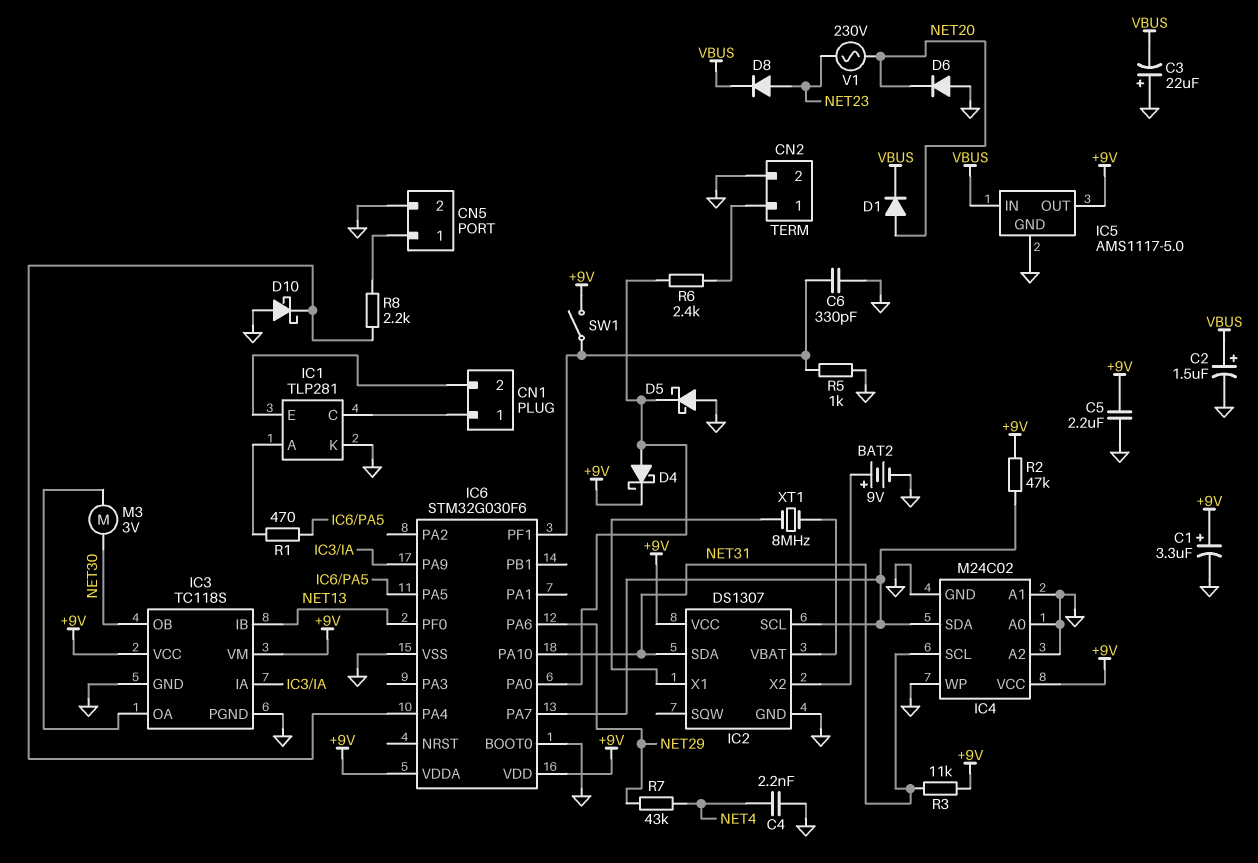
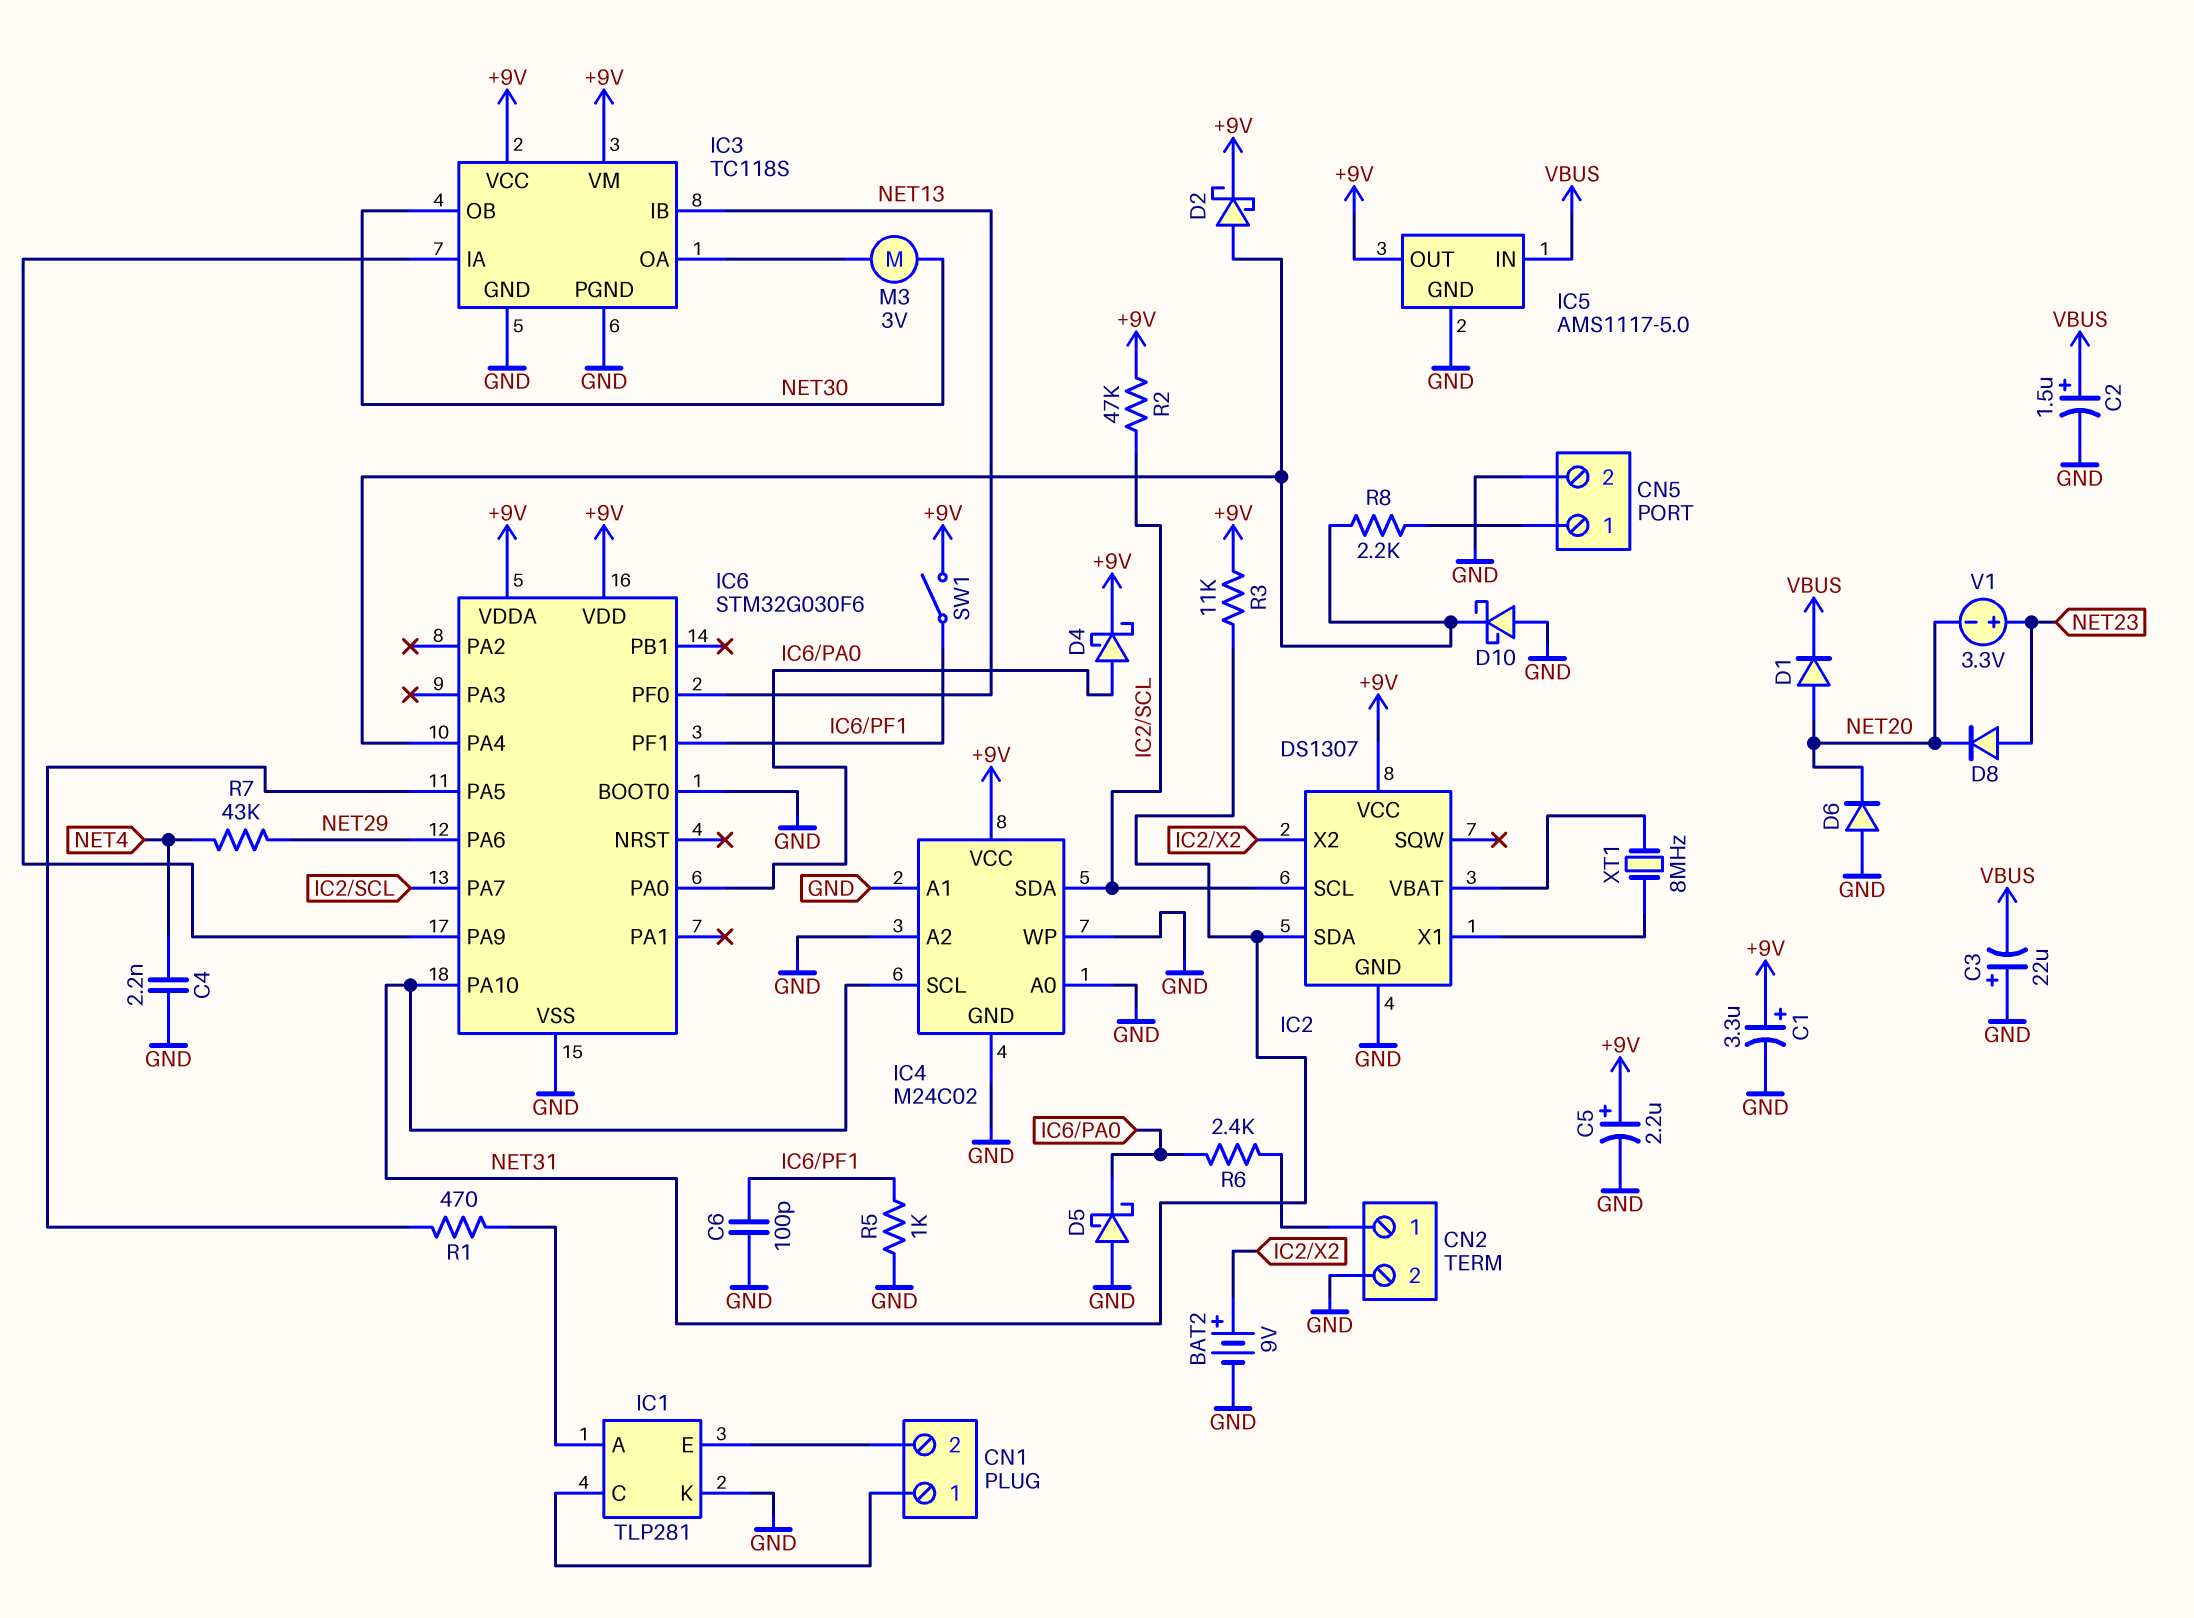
C5: 2.2uF (+9V, GND) -> 2.2uF (plus +9V, minus GND)
C6: 330pF (GND, IC6/PF1) -> 100pF (GND, IC6/PF1)
D2: none -> schottky (A IC6/PA4, K +9V)
D8: diode (A NET23, K VBUS) -> diode (A NET23, K NET20)
V1: AC 230V (NET20, NET23) -> 3.3V (plus NET23, minus NET20)

